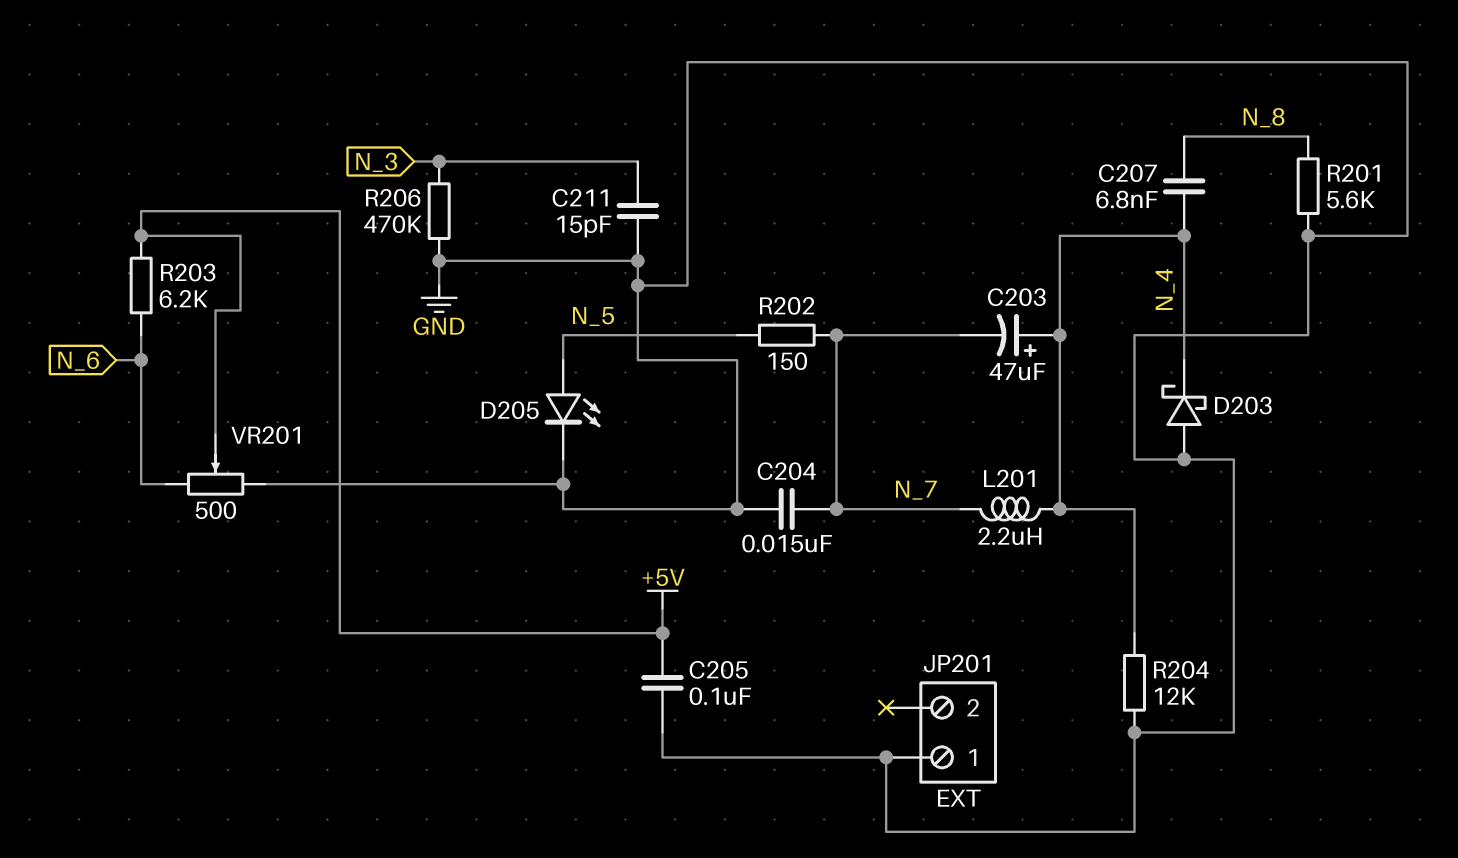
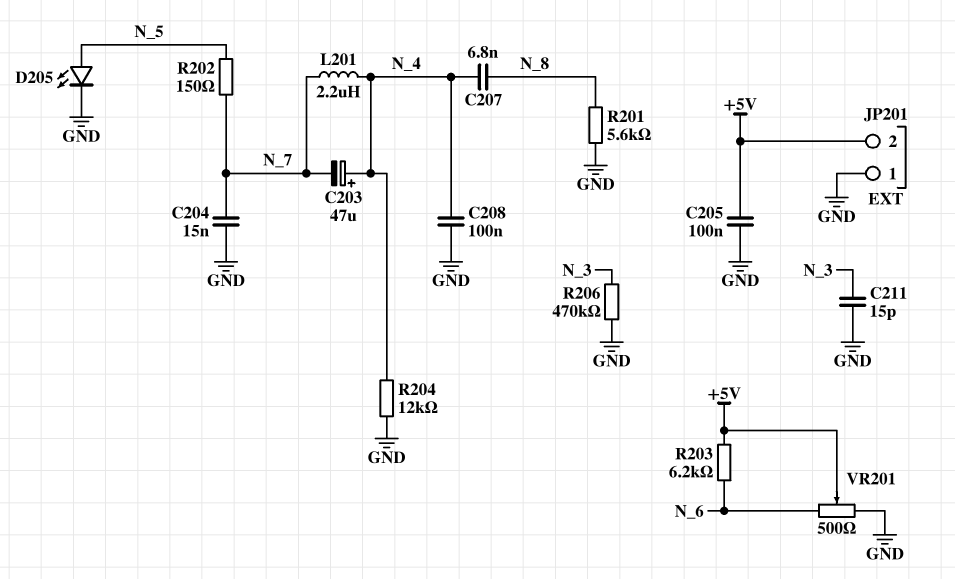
C208: none -> 100nF (GND, N_4)
D203: schottky (A GND, K N_4) -> none
JP201 pin 2: none -> +5V

